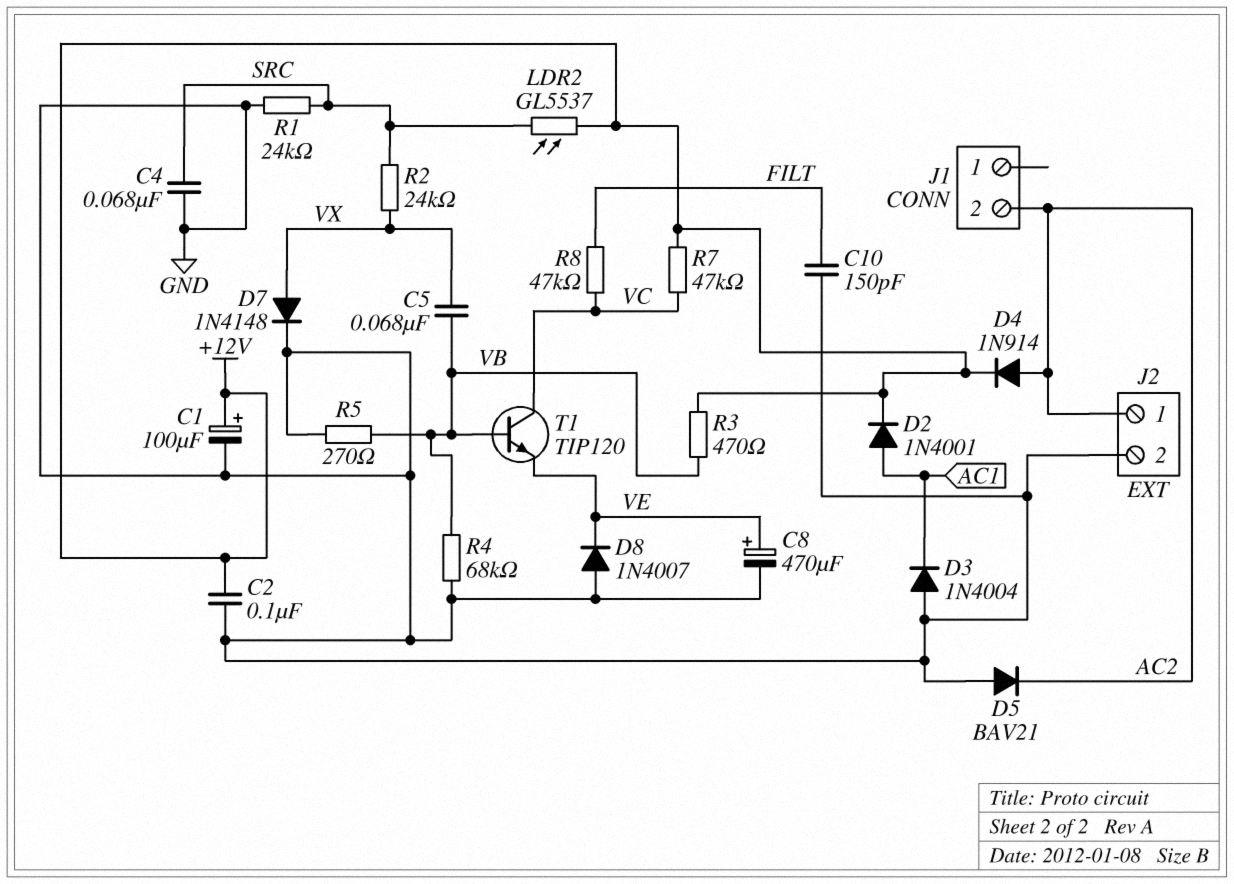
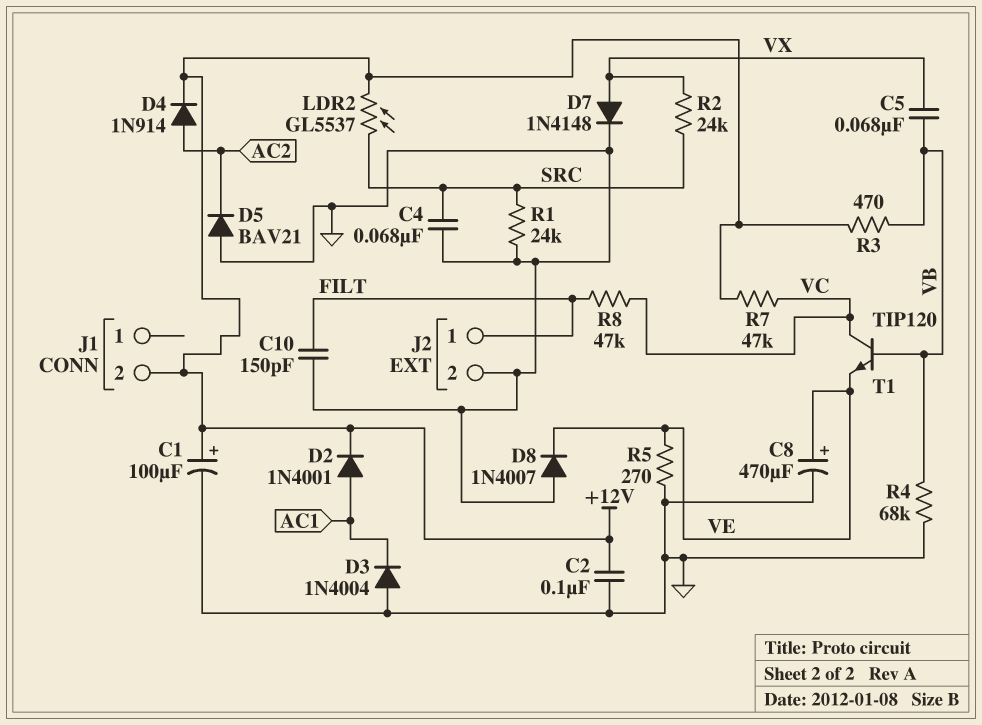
J1 pin 2: AC2 -> +12V
J2 pin 1: AC2 -> FILT
R5: 270 (GND, VB) -> 270 (GND, VE)

